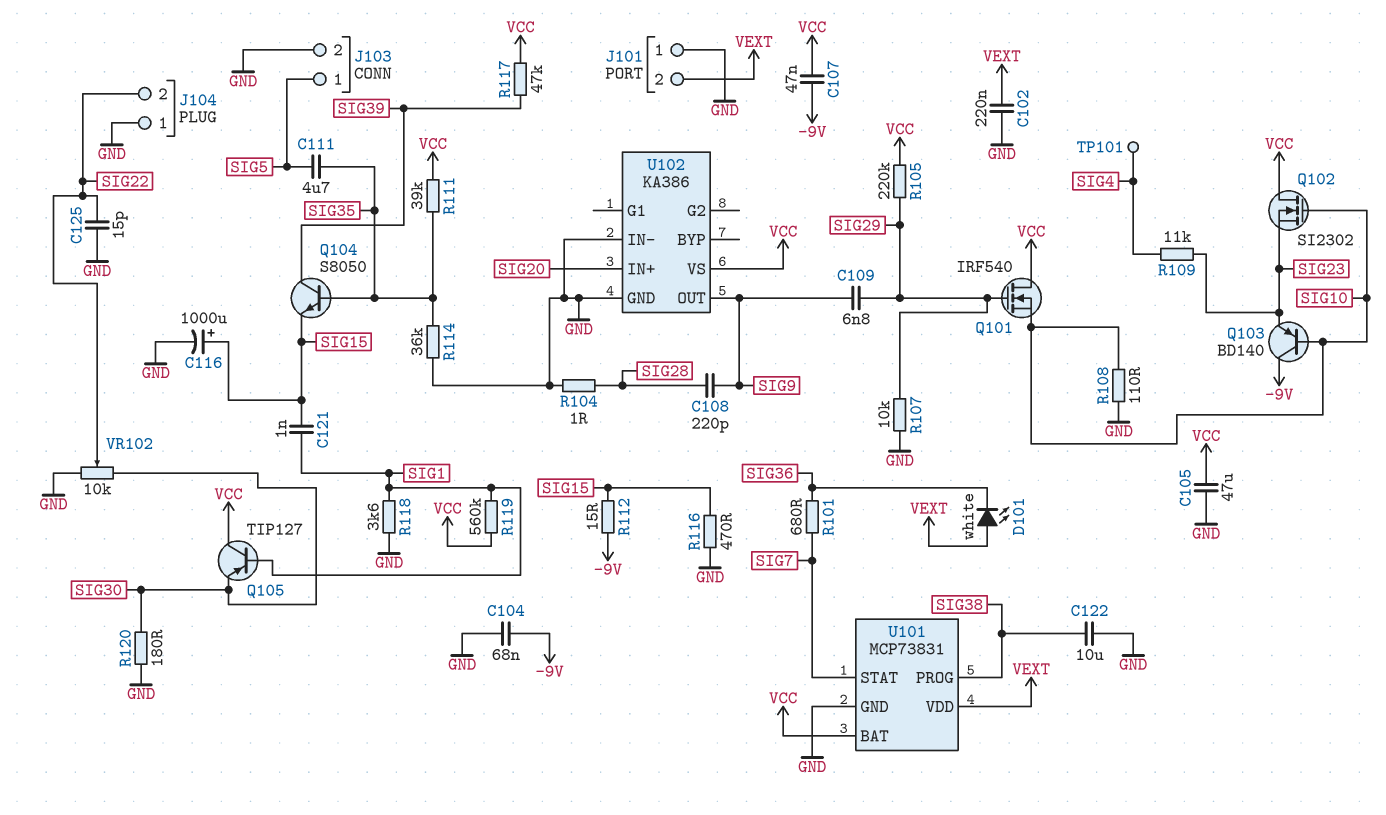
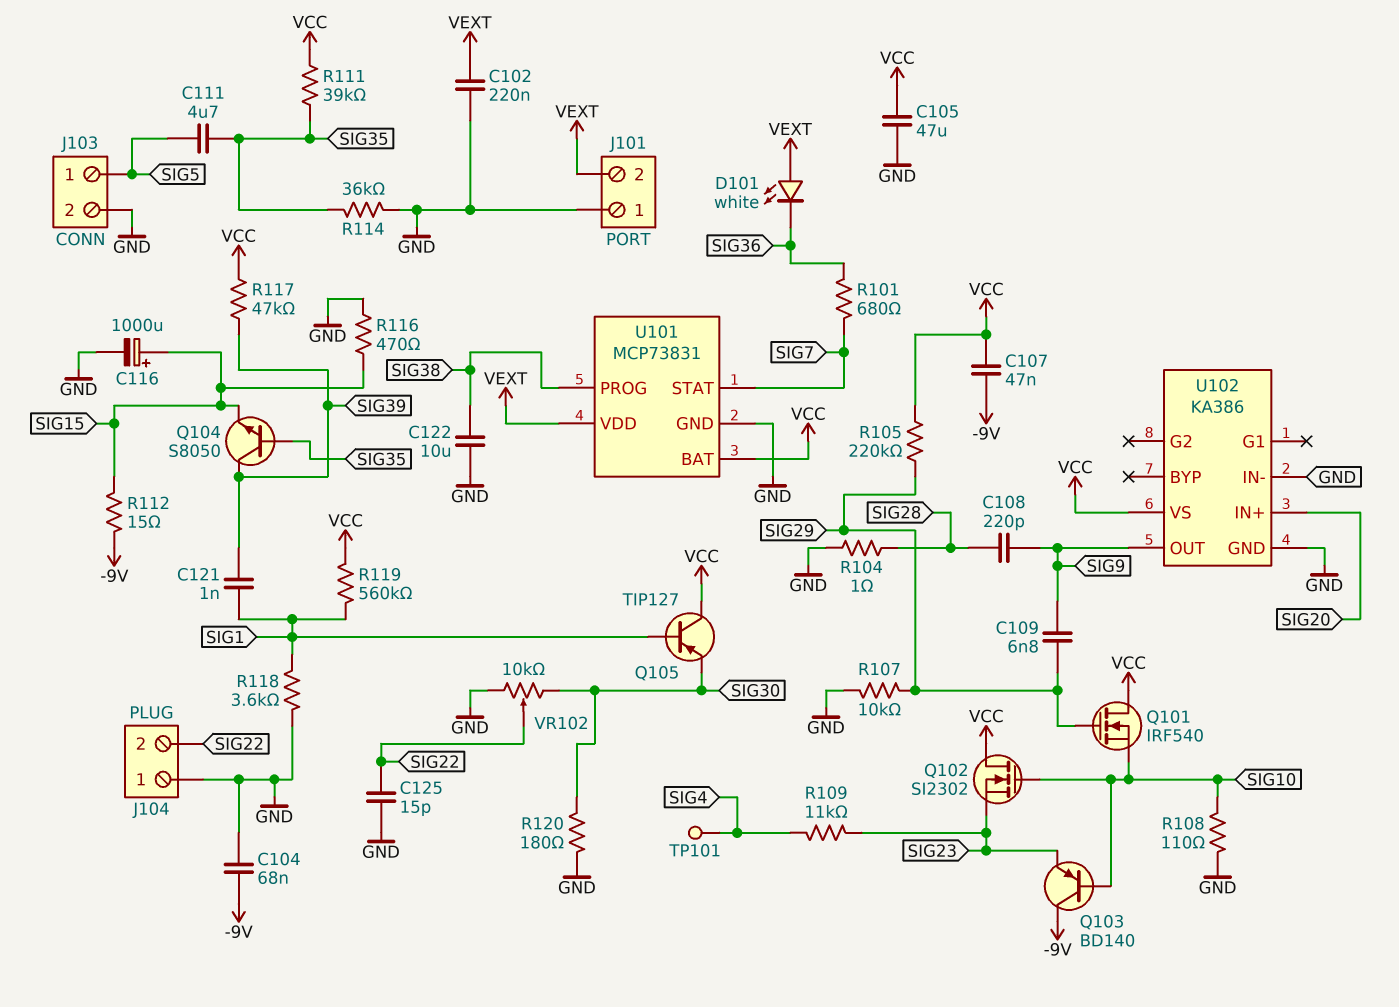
C121: 1nF (SIG1, SIG15) -> 1nF (SIG1, SIG39)

